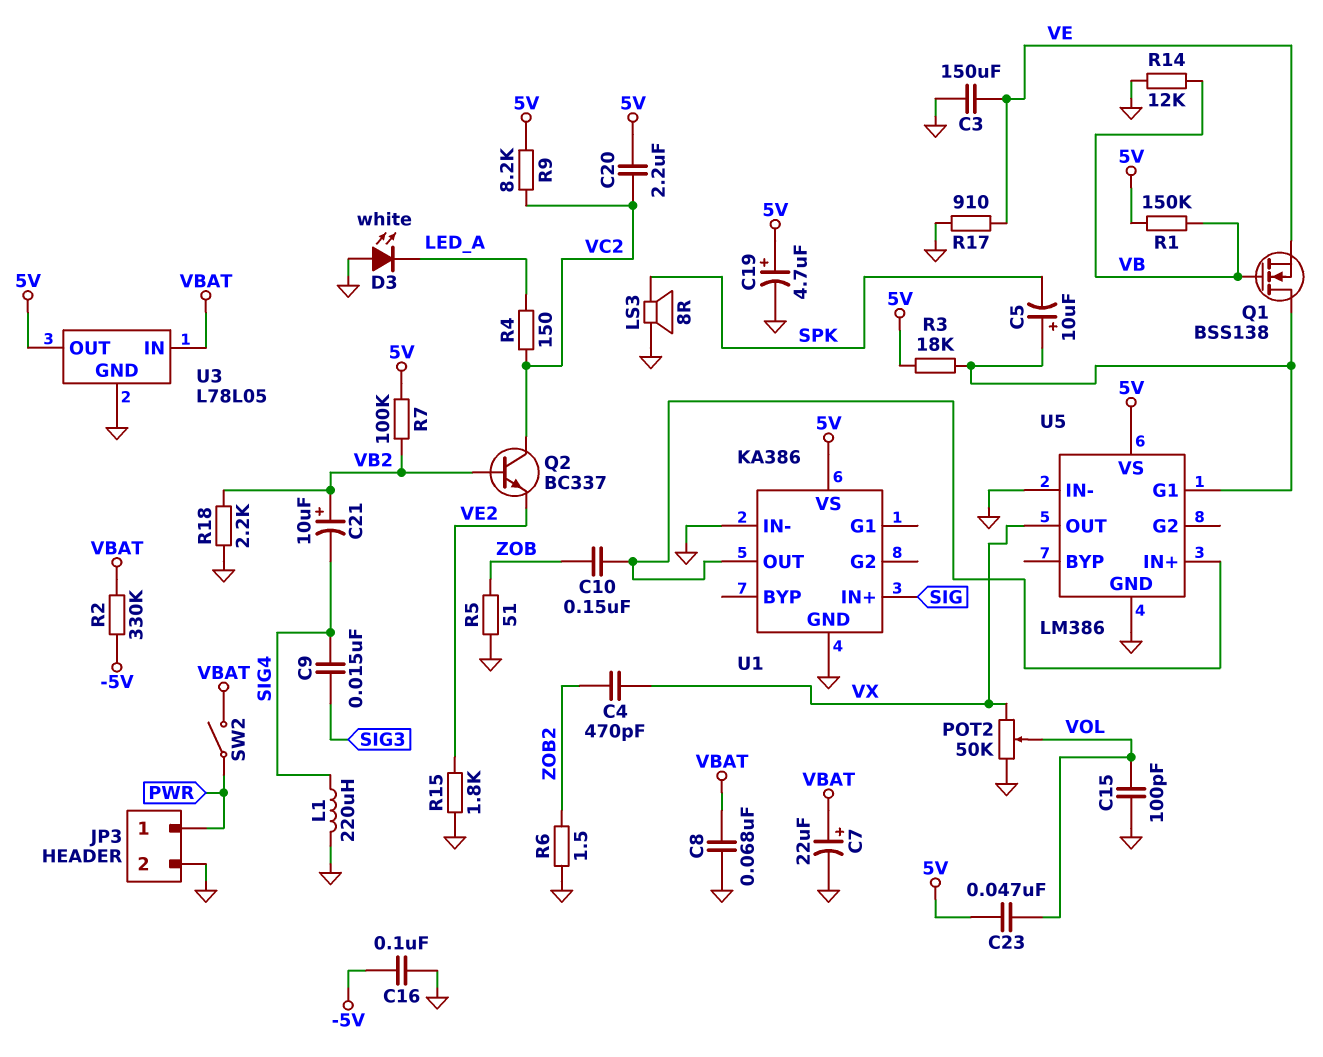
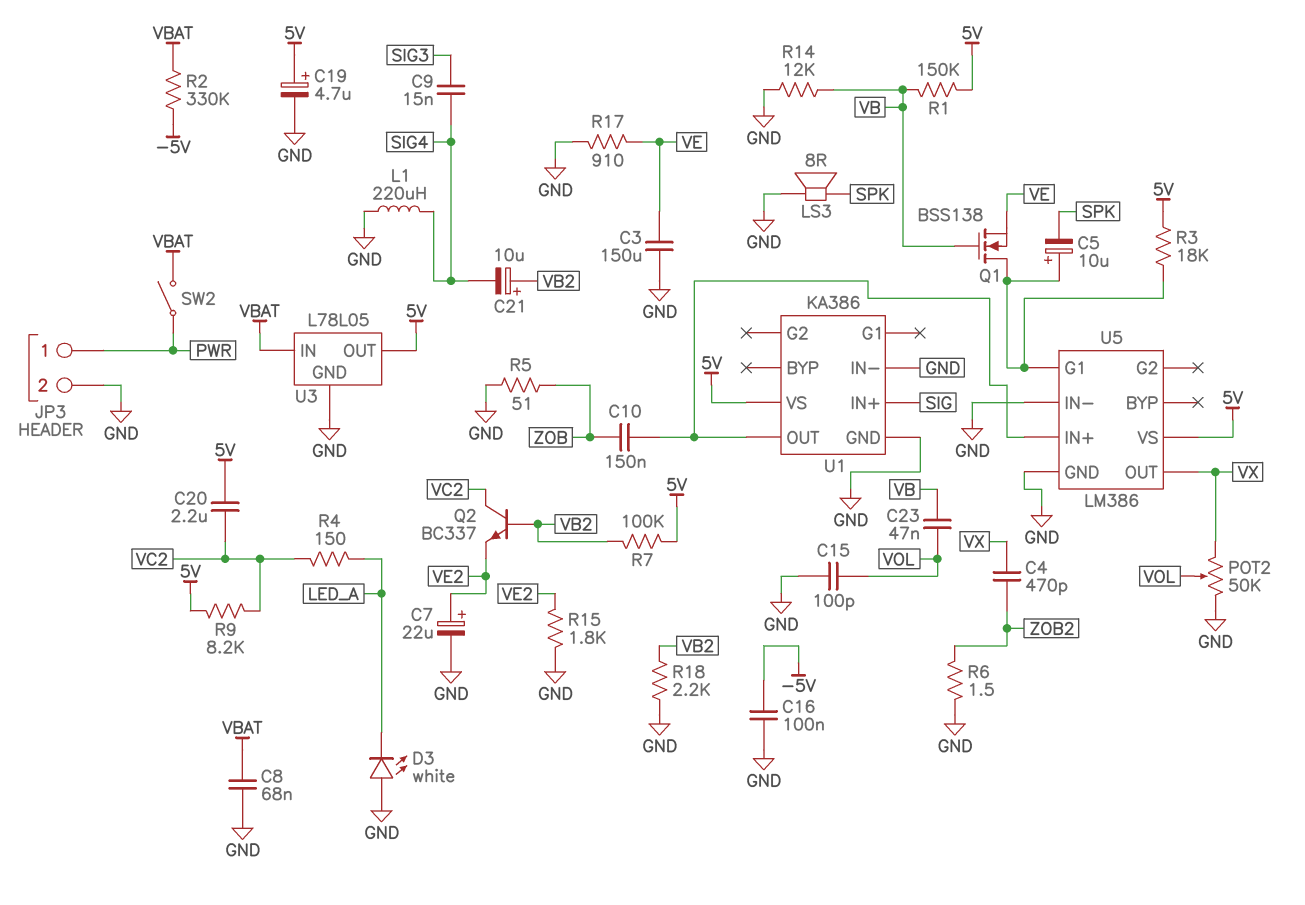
C7: 22uF (plus VBAT, minus GND) -> 22uF (plus VE2, minus GND)
C23: 47nF (5V, VOL) -> 47nF (VB, VOL)

